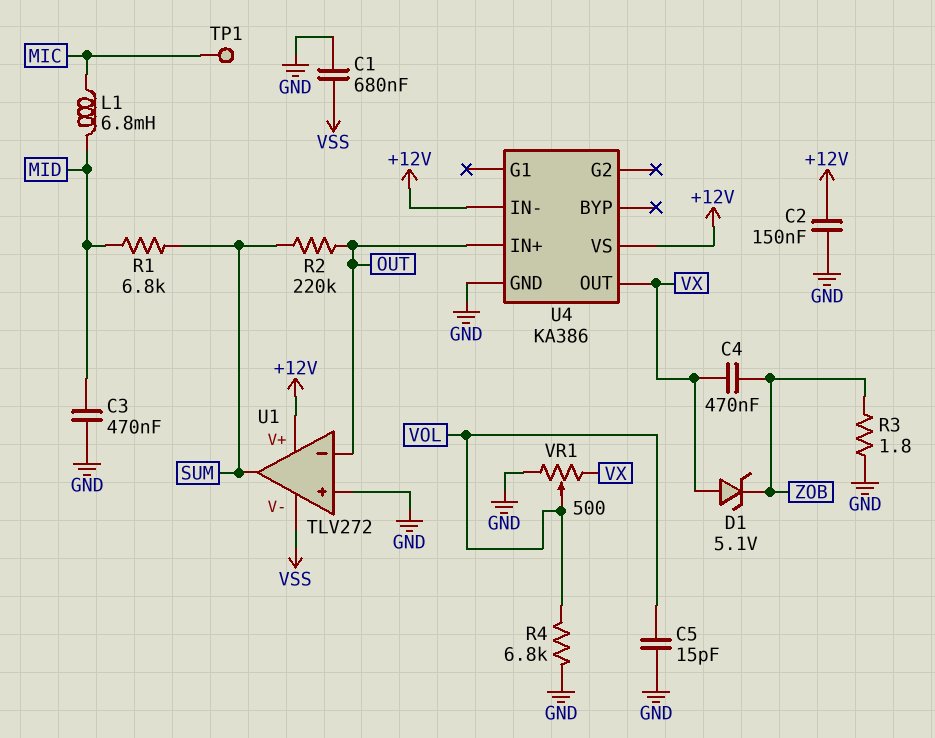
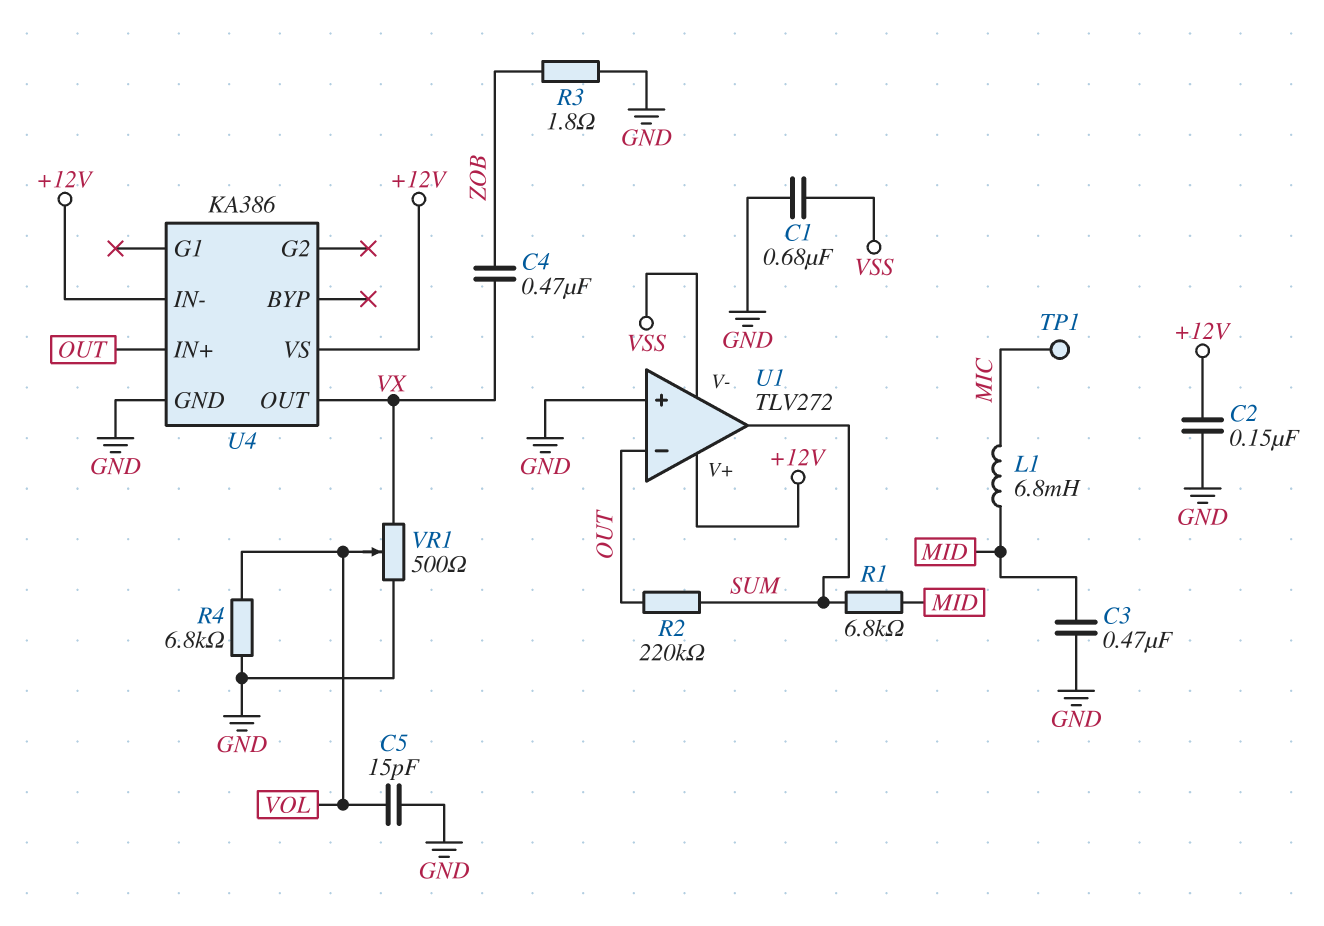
D1: zener 5.1V (A VX, K ZOB) -> none

